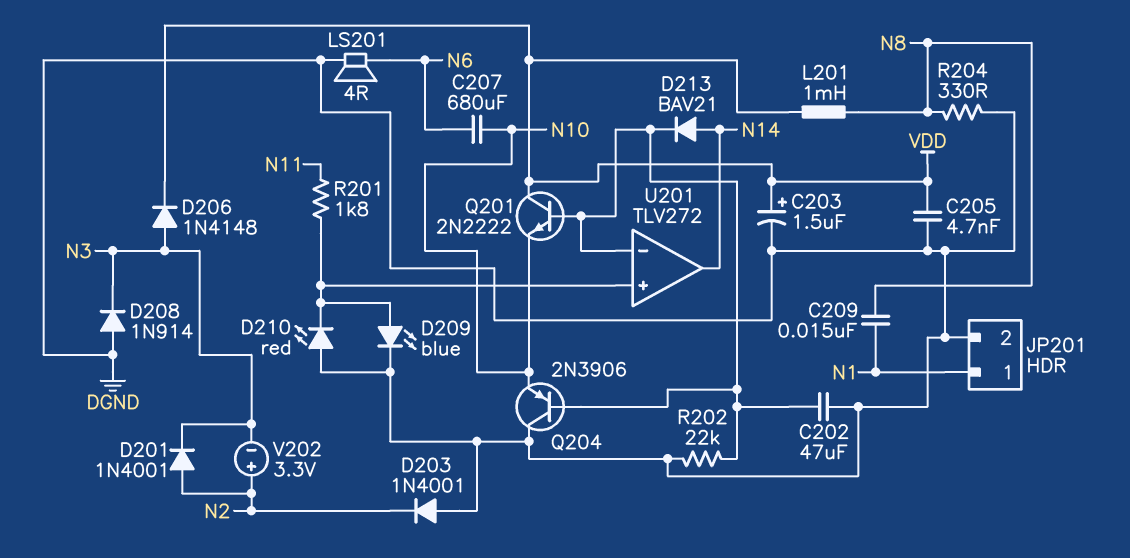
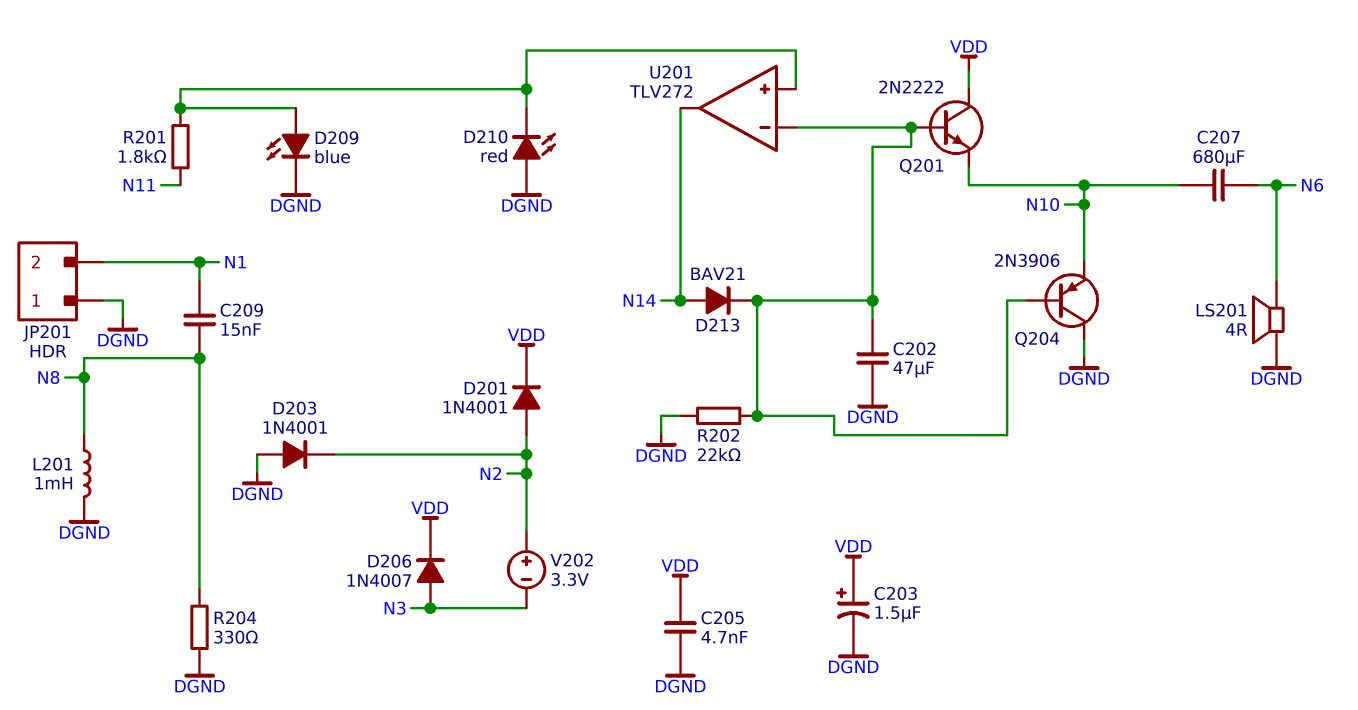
D201: diode 1N4001 (A N2, K N3) -> diode 1N4001 (A N2, K VDD)
D206: diode 1N4148 (A N3, K VDD) -> diode 1N4007 (A N3, K VDD)
D208: diode 1N914 (A DGND, K N3) -> none
JP201 pin 1: N1 -> DGND
JP201 pin 2: DGND -> N1
L201: 1mH (N8, VDD) -> 1mH (DGND, N8)

